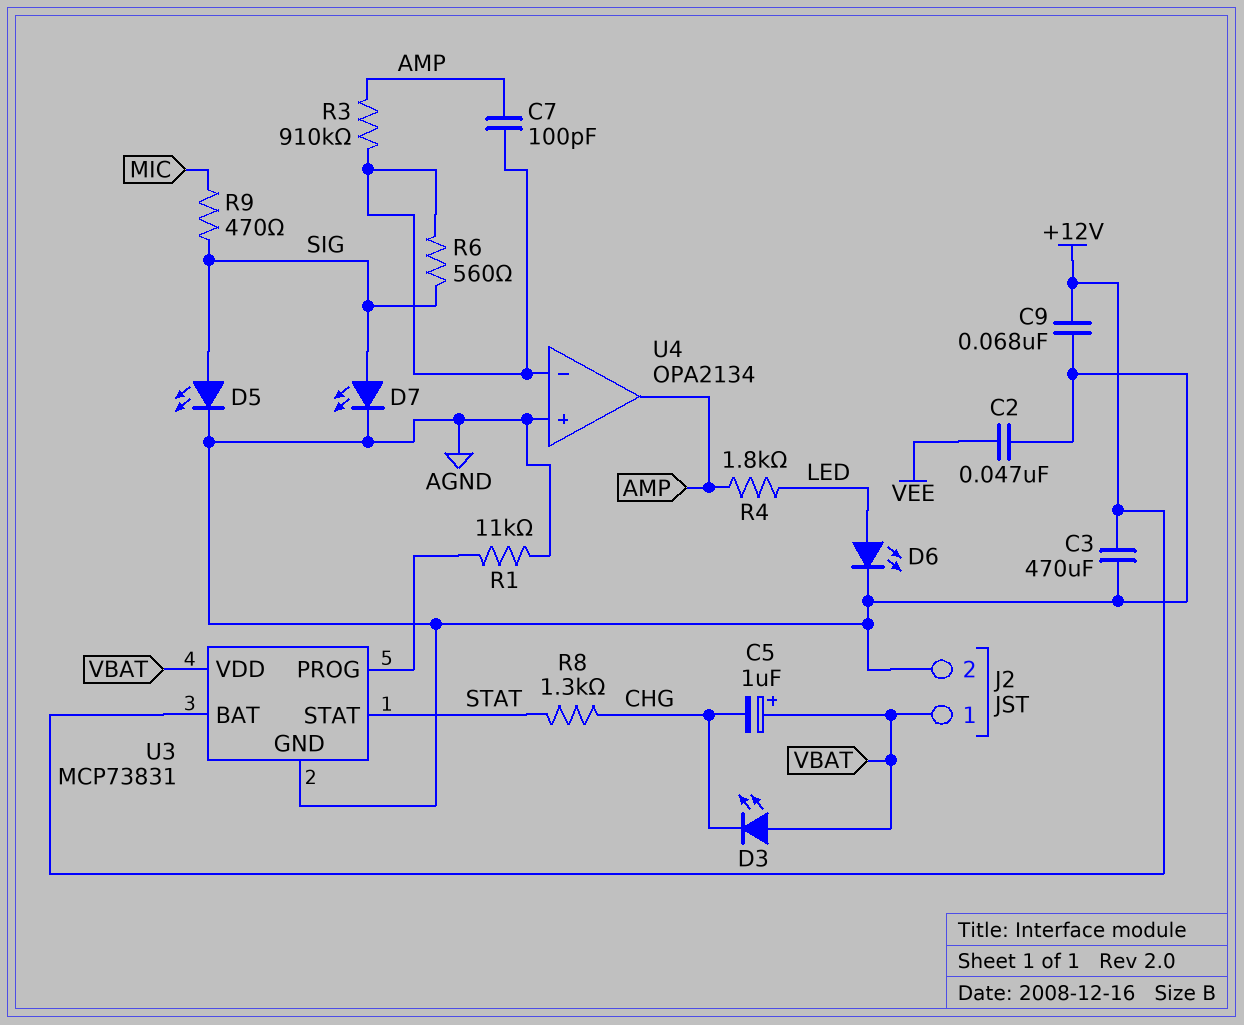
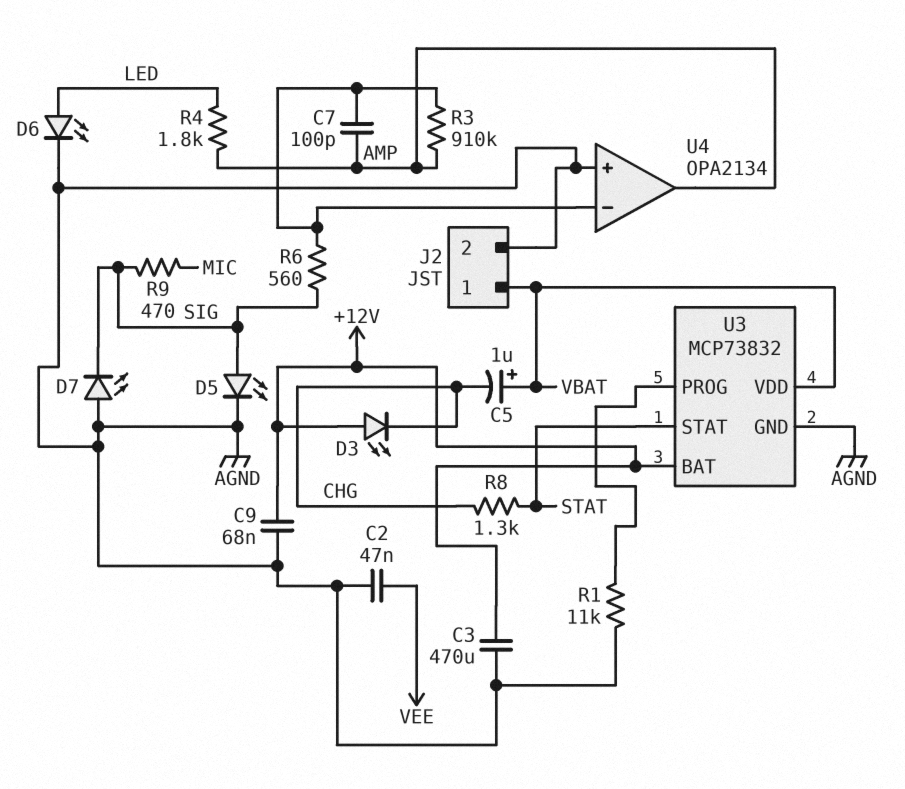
D3: LED (A VBAT, K CHG) -> LED (A +12V, K CHG)
D7: LED (A SIG, K AGND) -> LED (A AGND, K SIG)
U3: MCP73831 -> MCP73832

